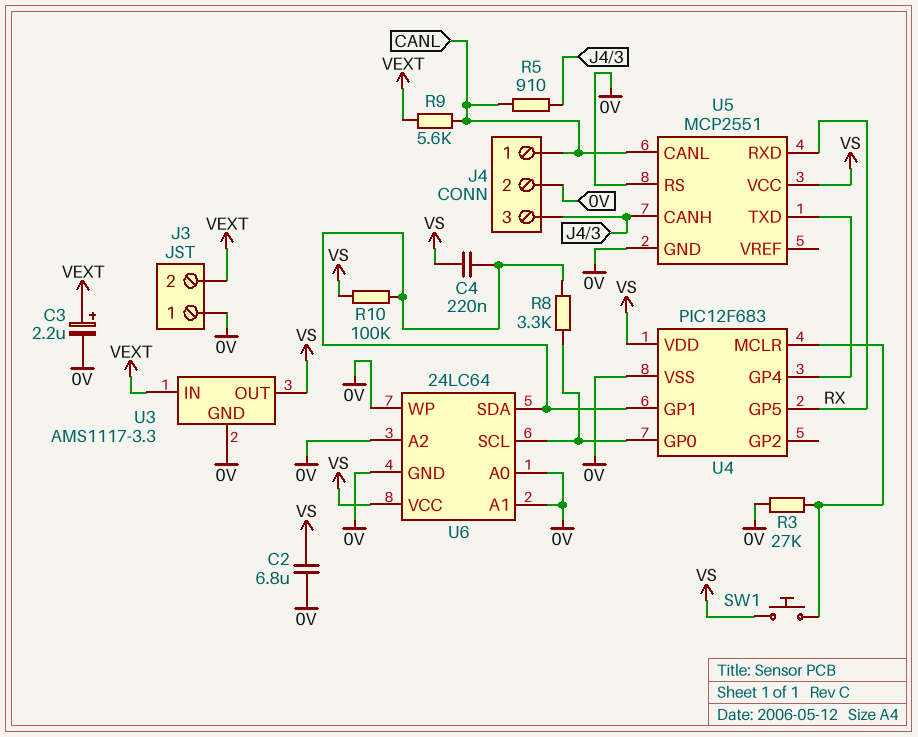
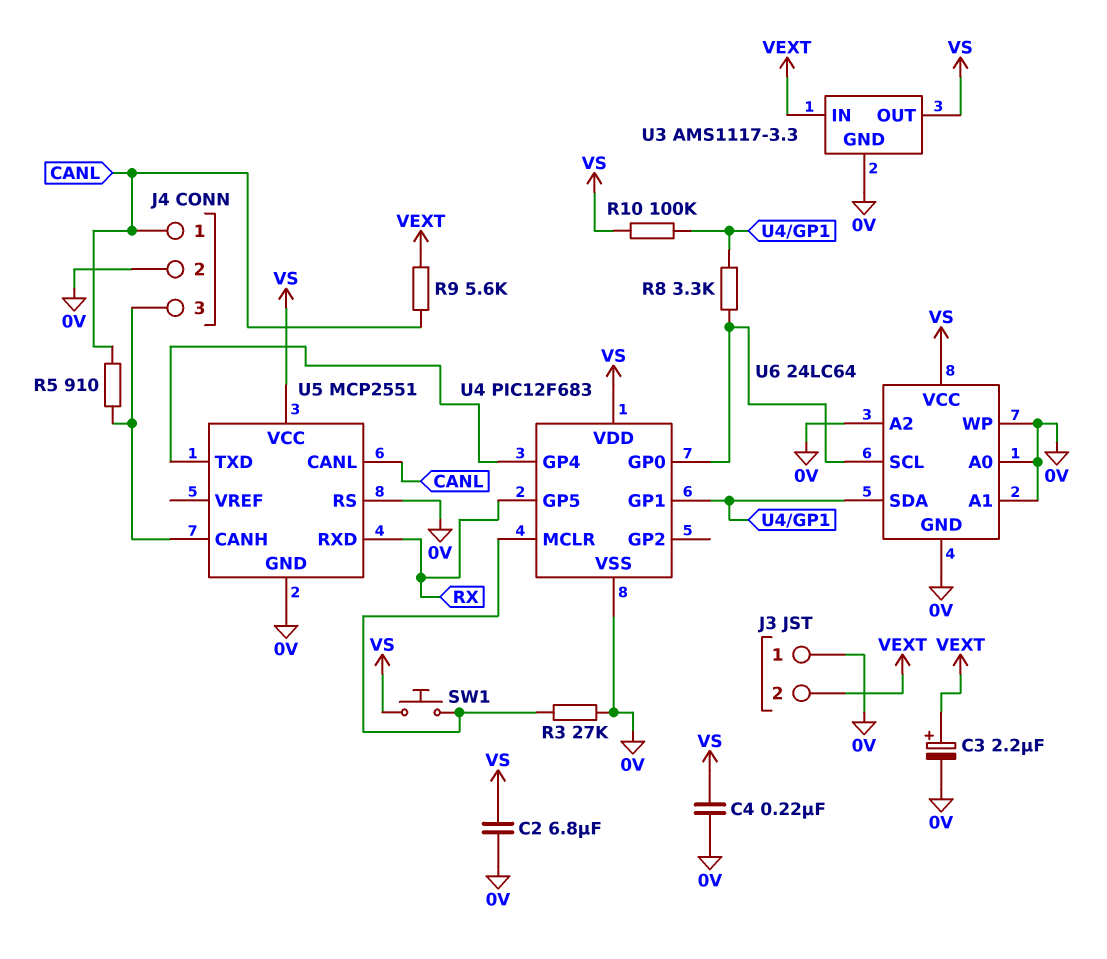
C4: 220nF (U4/GP1, VS) -> 220nF (0V, VS)

